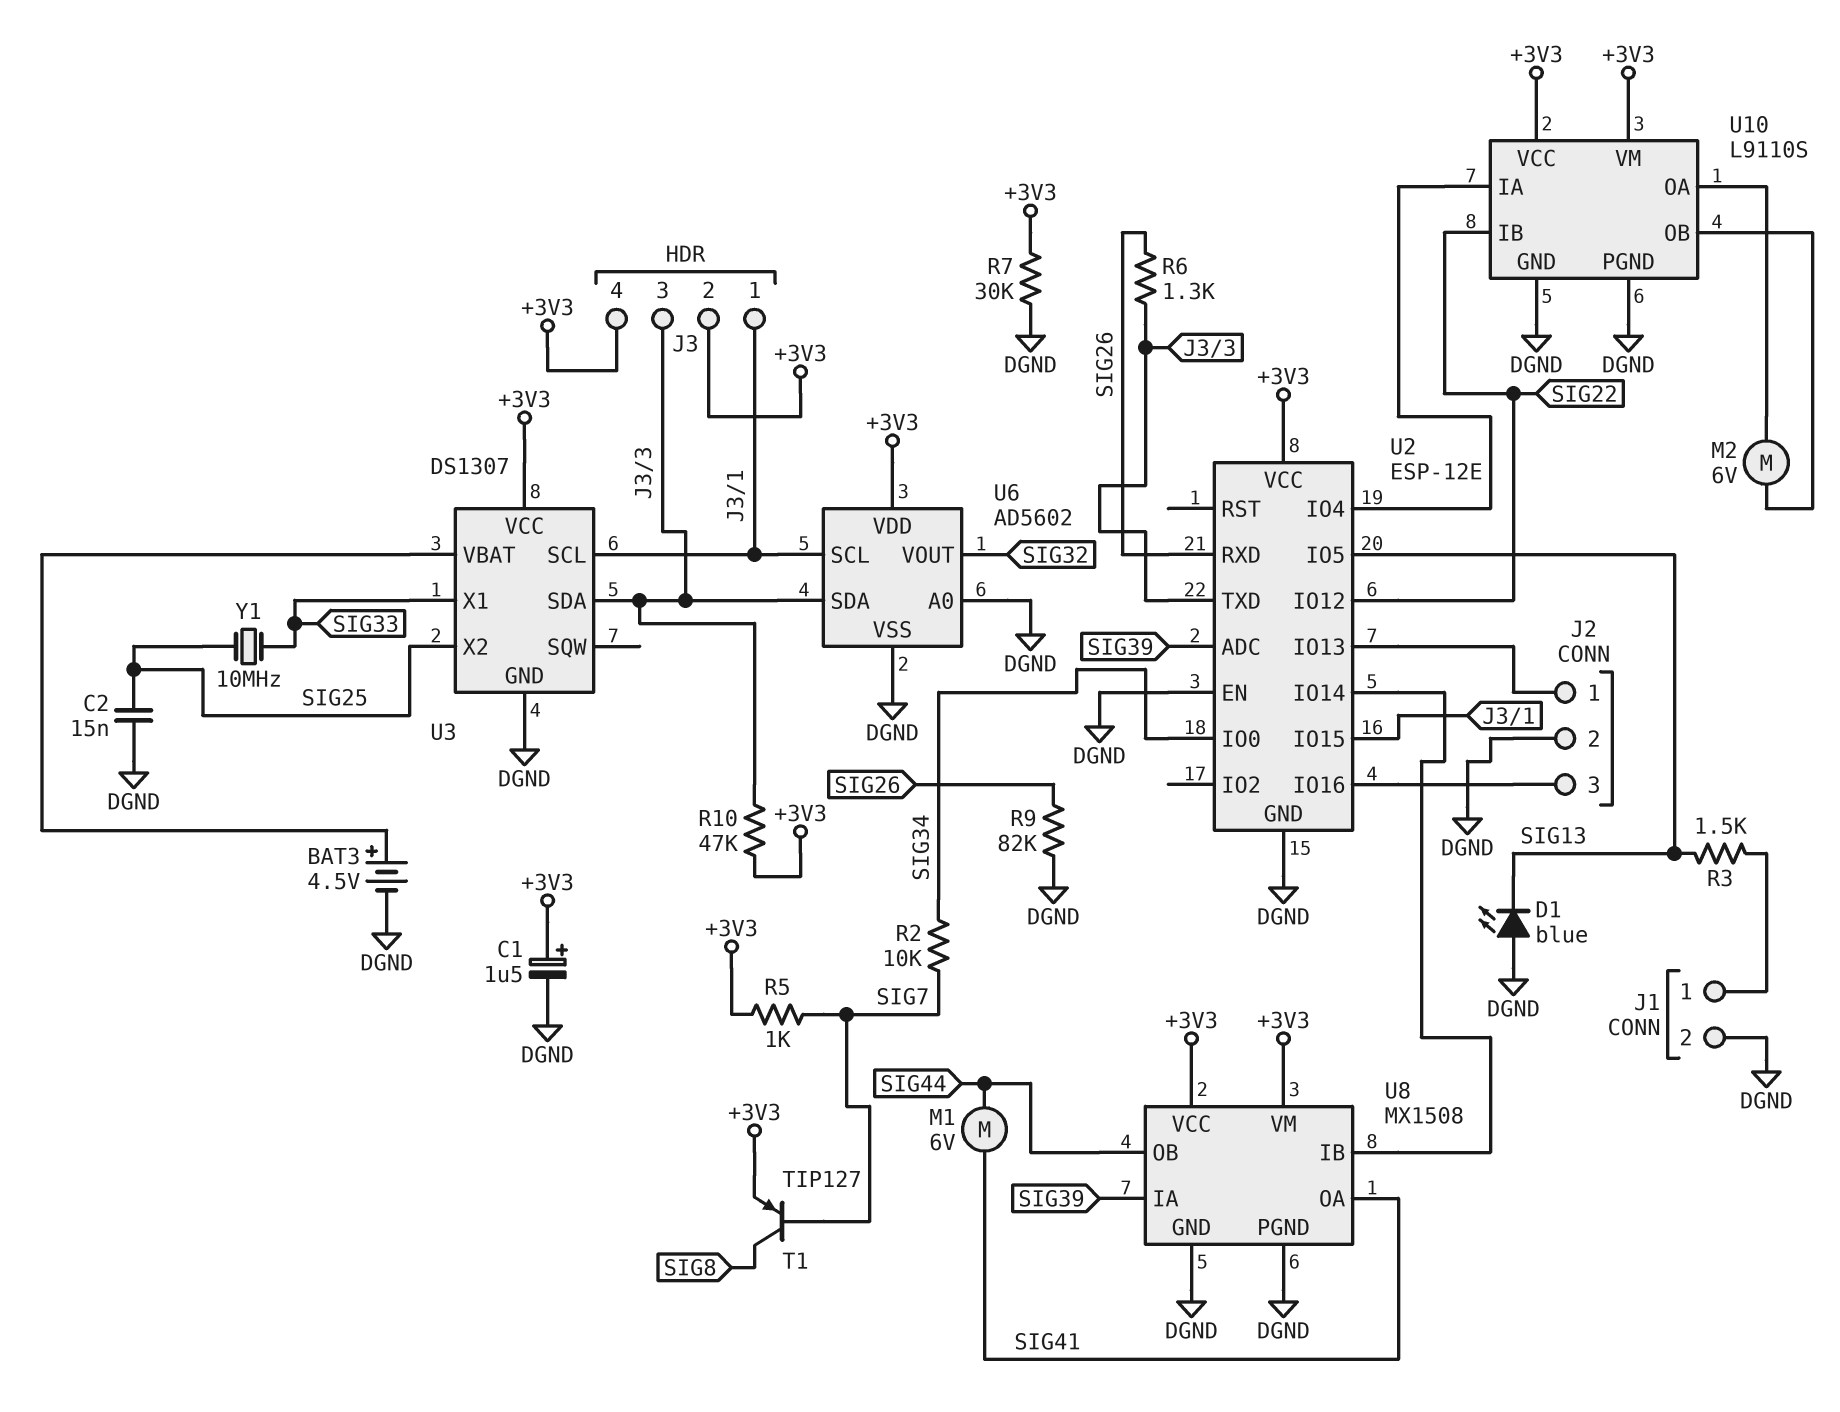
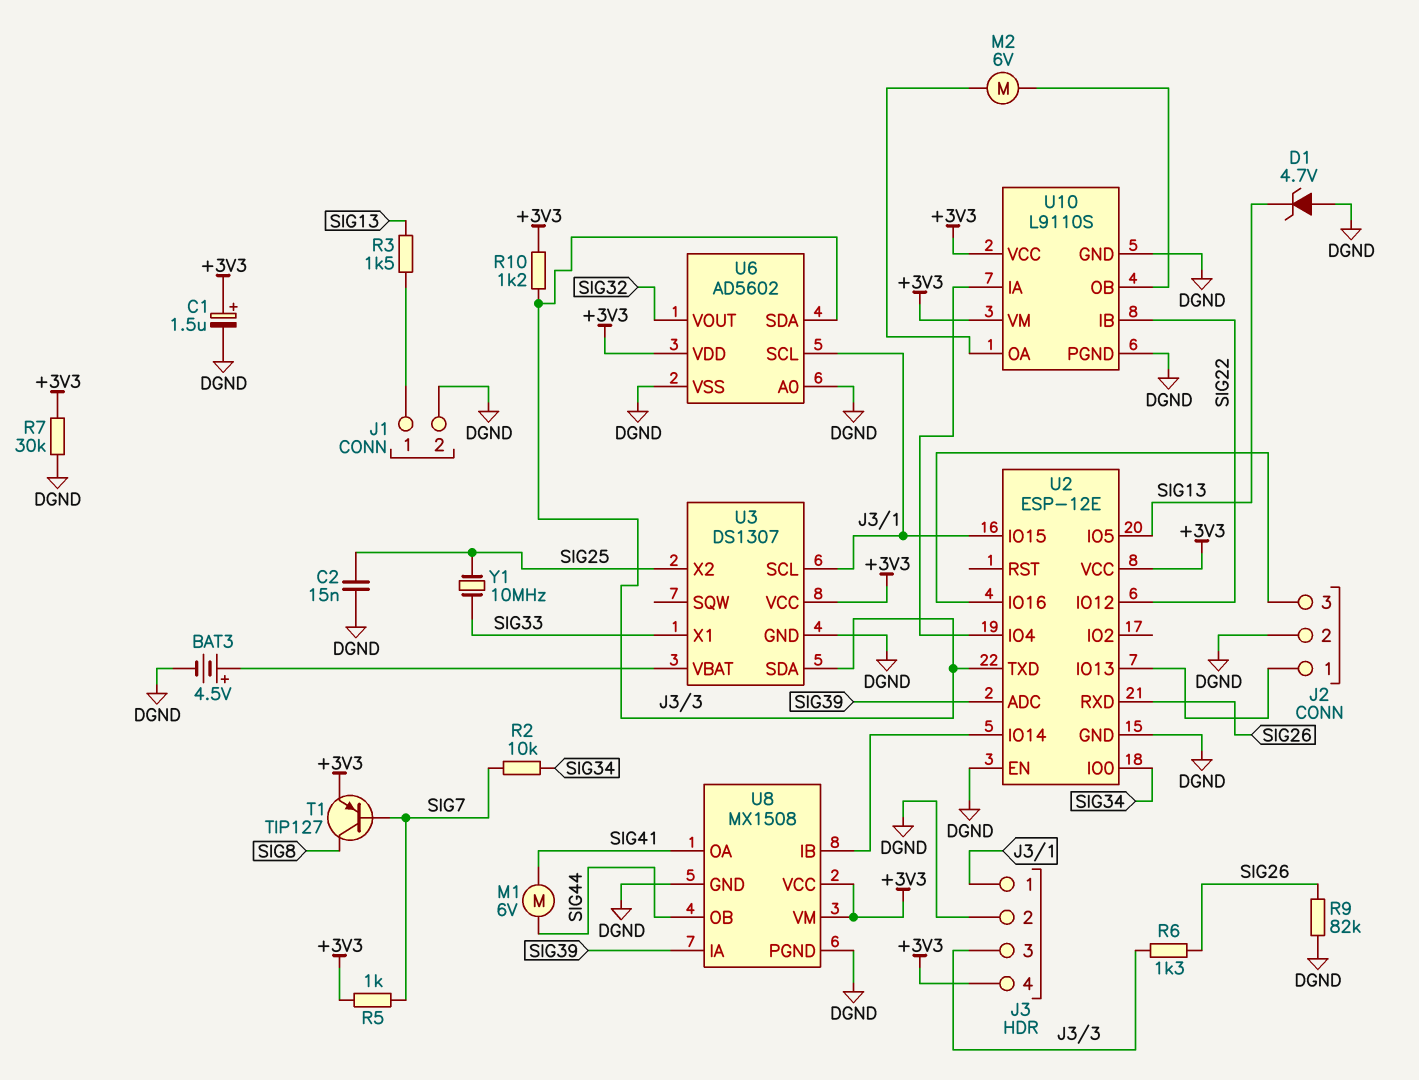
D1: LED blue (A DGND, K SIG13) -> zener 4.7V (A DGND, K SIG13)
J3 pin 2: +3V3 -> DGND
R10: 47k (+3V3, J3/3) -> 1.2k (+3V3, J3/3)

